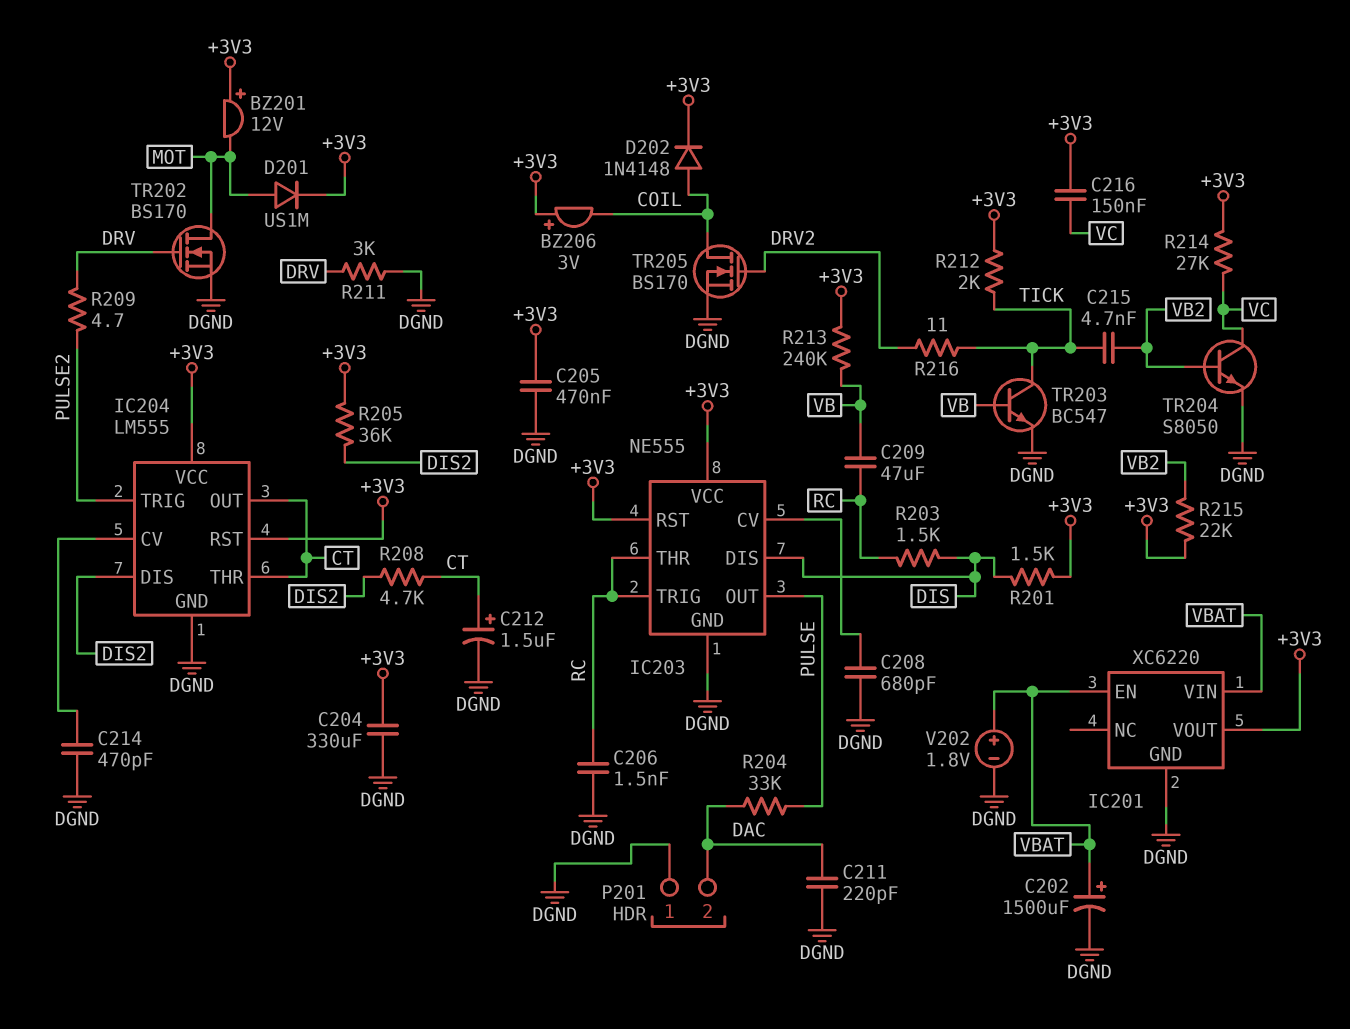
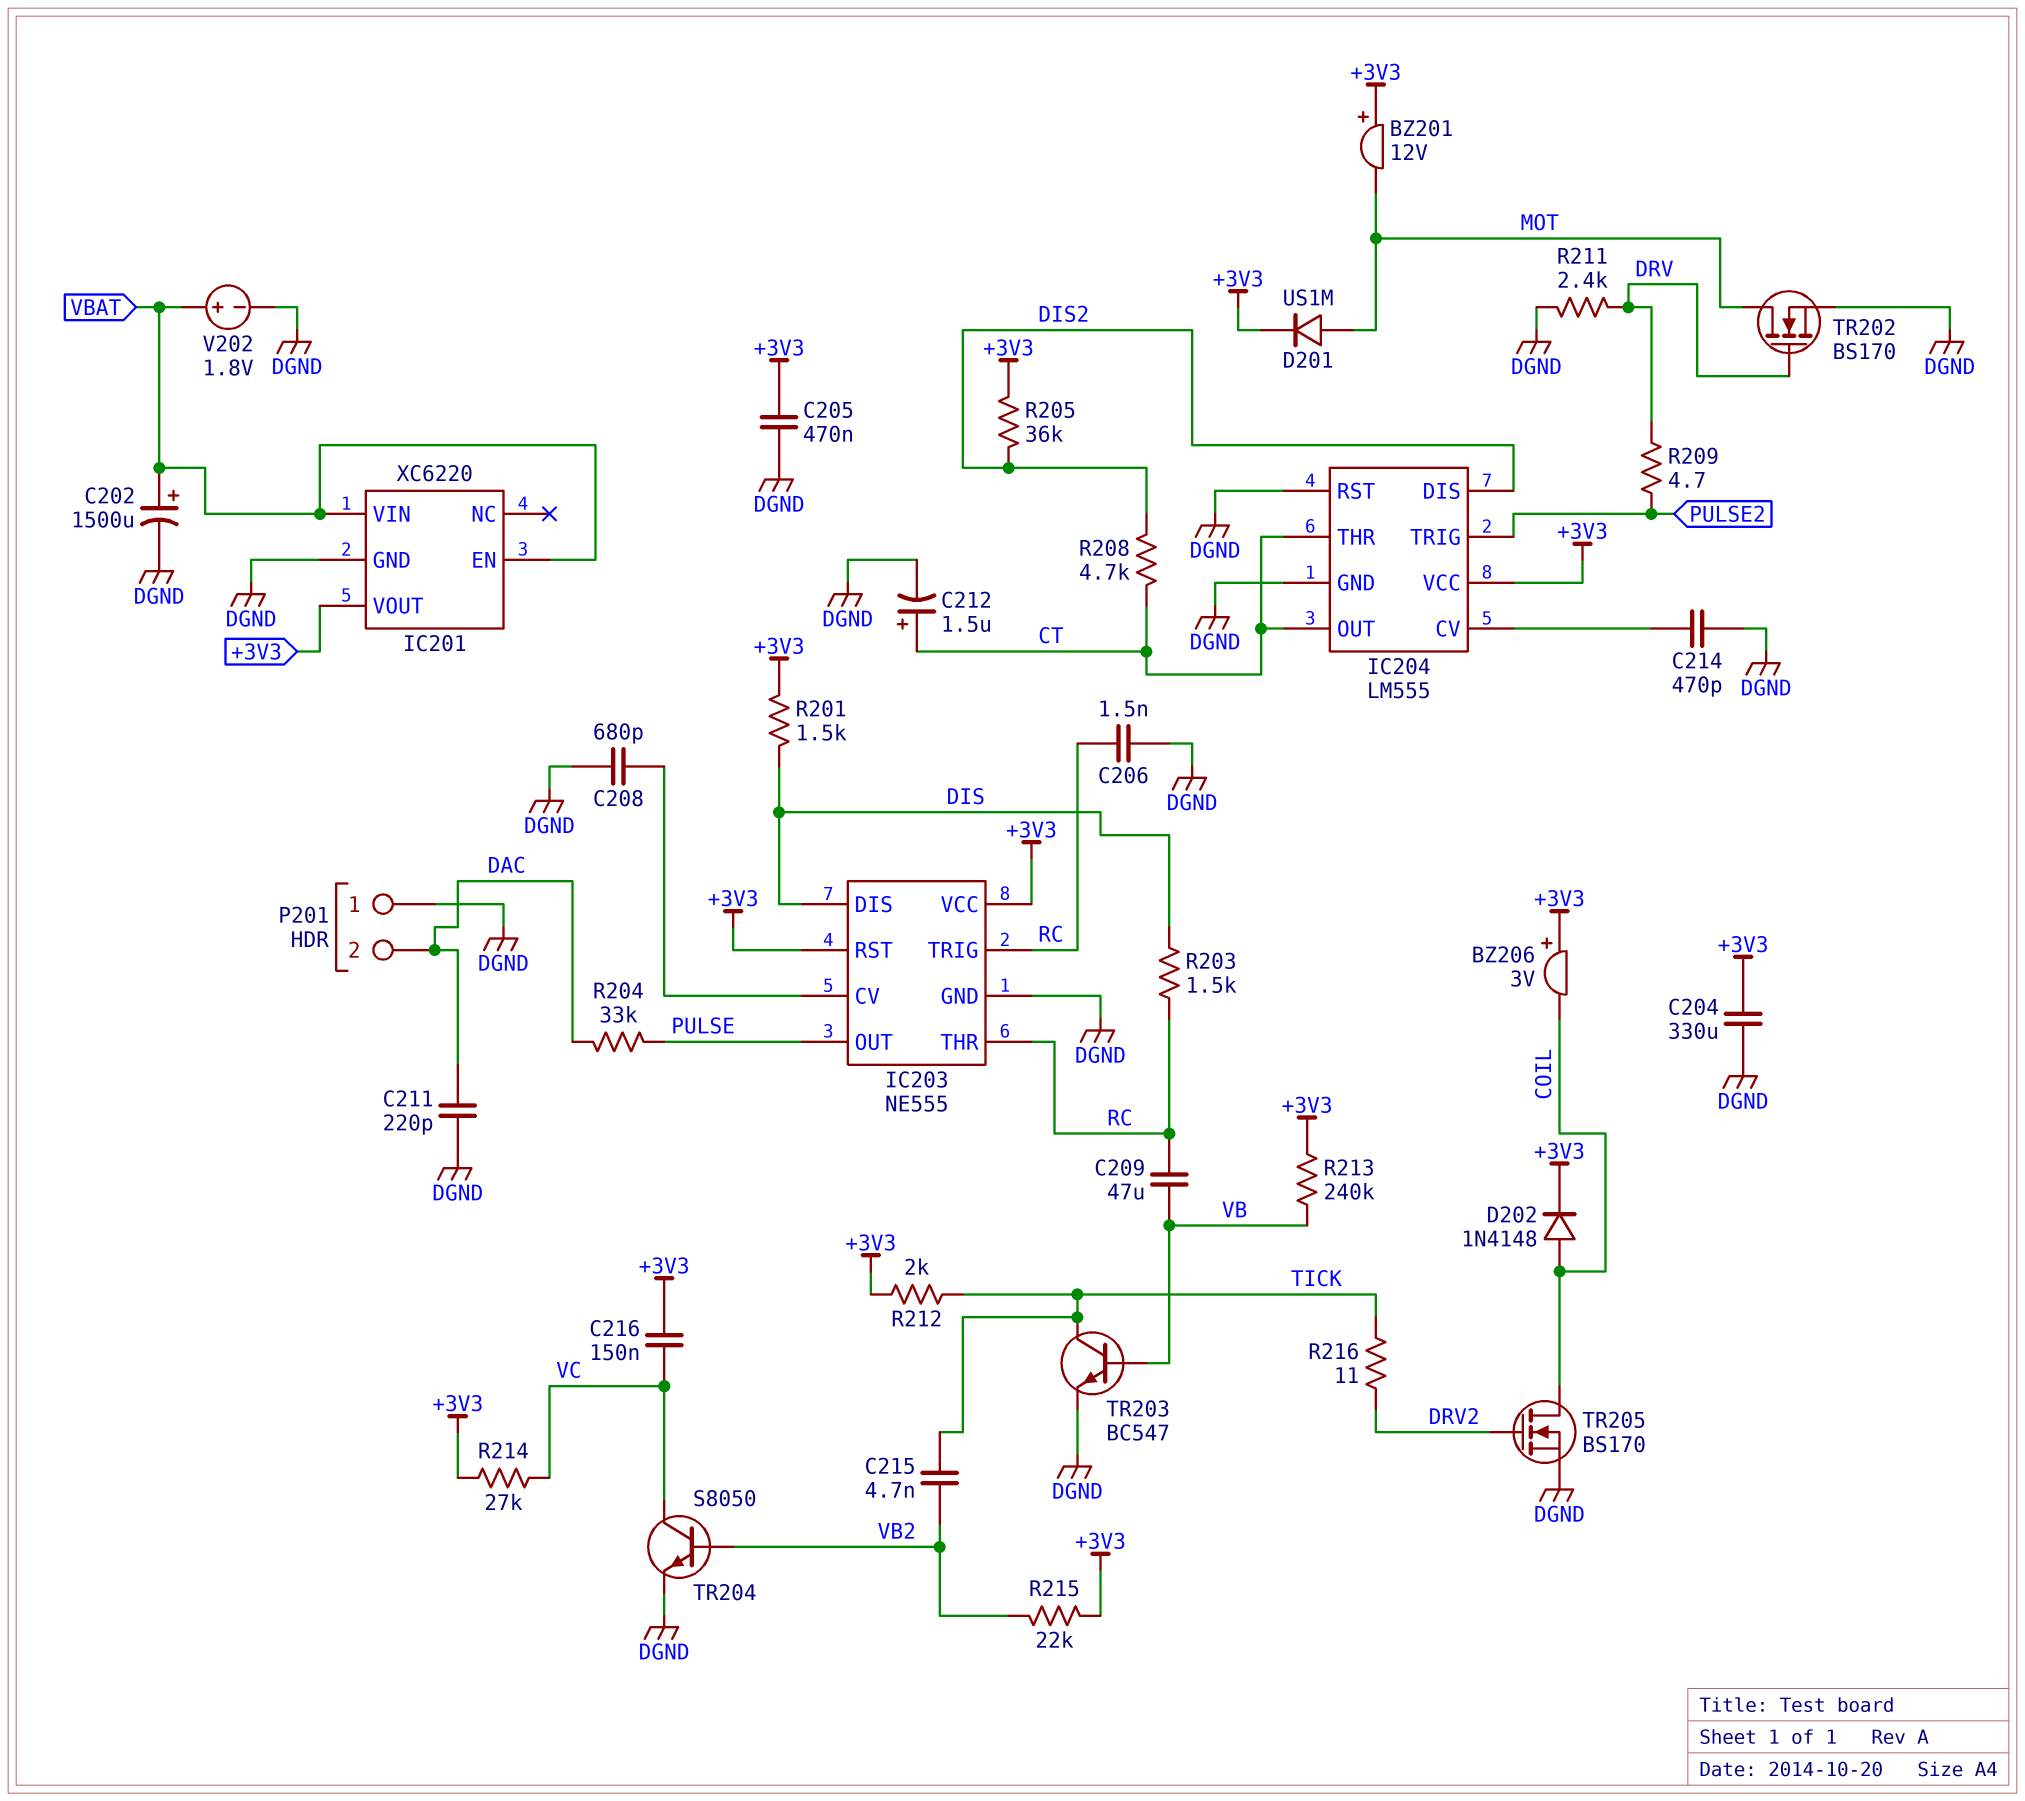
IC204 pin RST: +3V3 -> DGND
R211: 3k (DGND, DRV) -> 2.4k (DGND, DRV)

